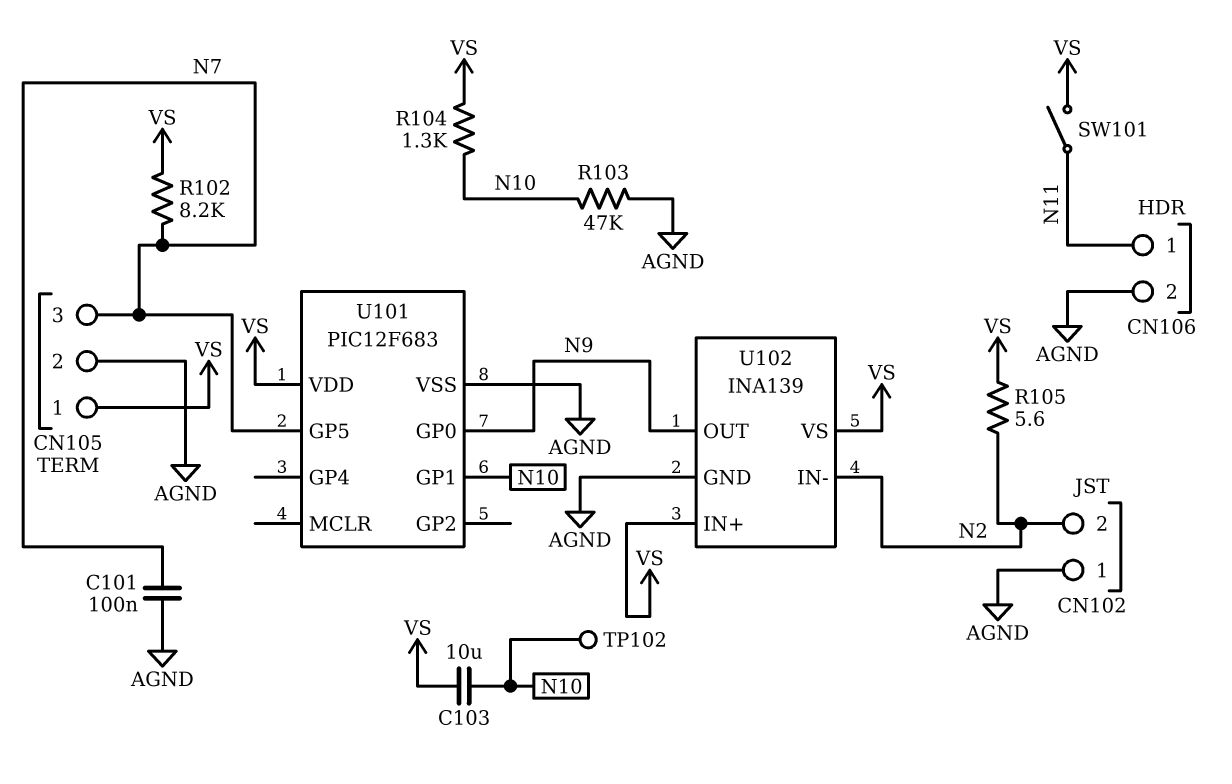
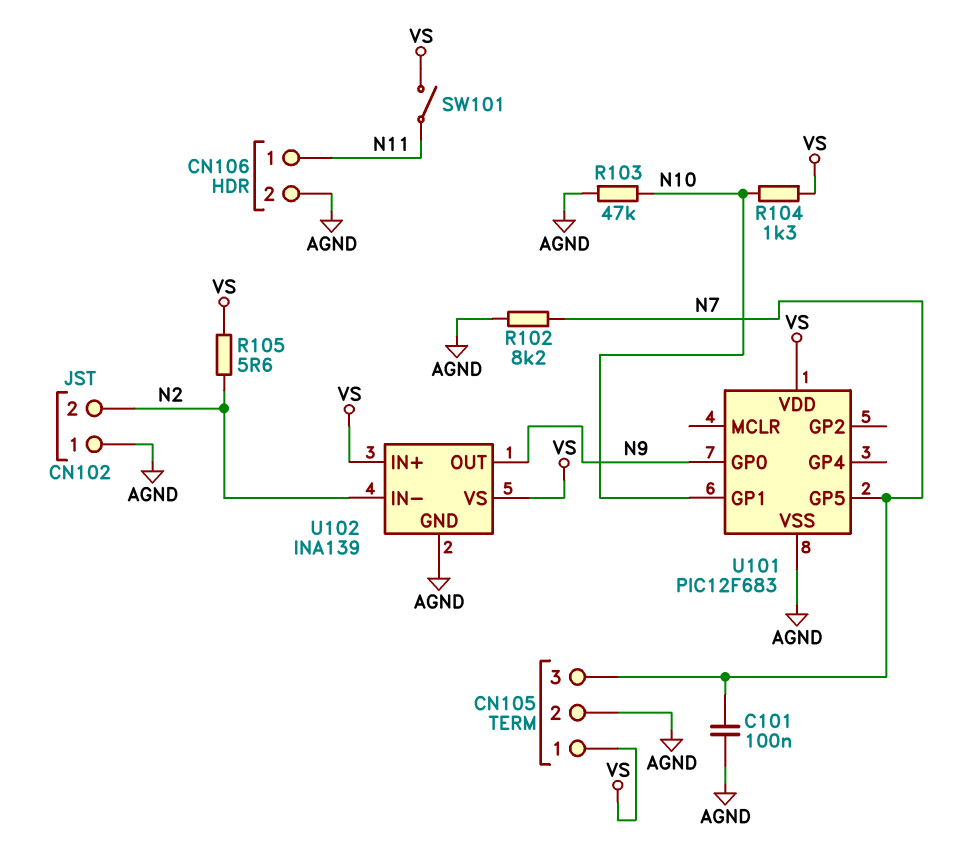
C103: 10uF (N10, VS) -> none
R102: 8.2k (N7, VS) -> 8.2k (AGND, N7)
TP102: test point (N10) -> none

